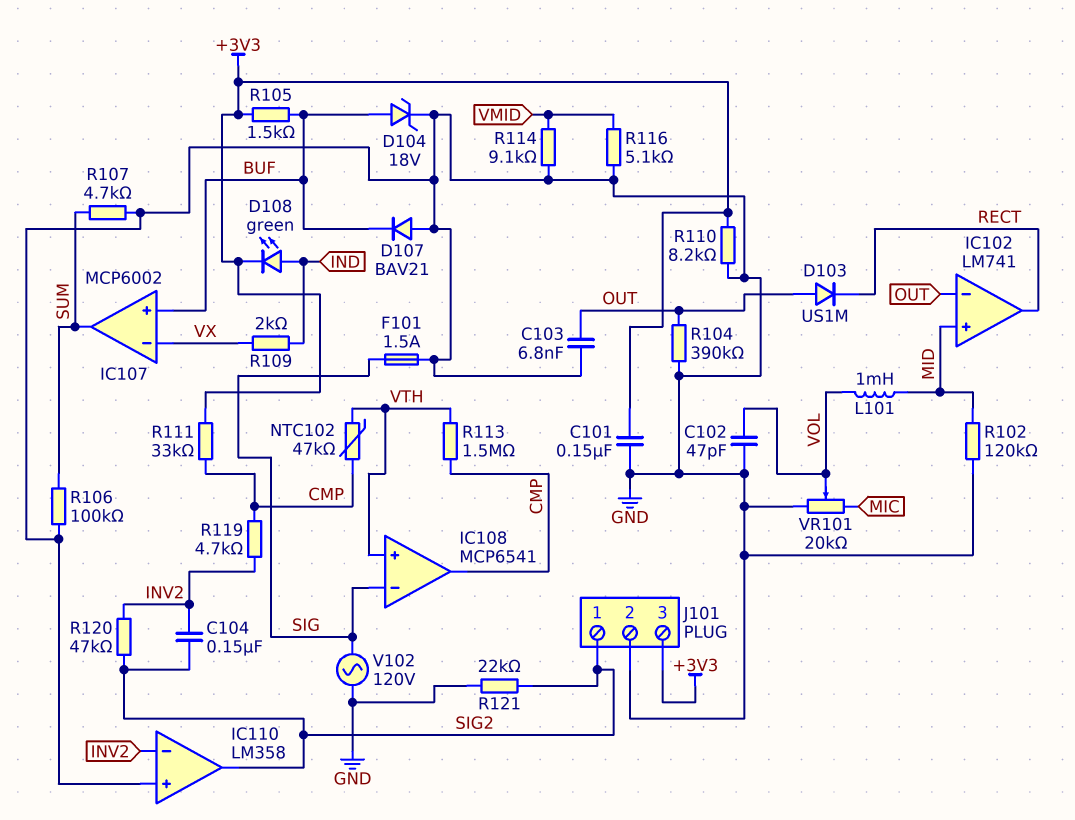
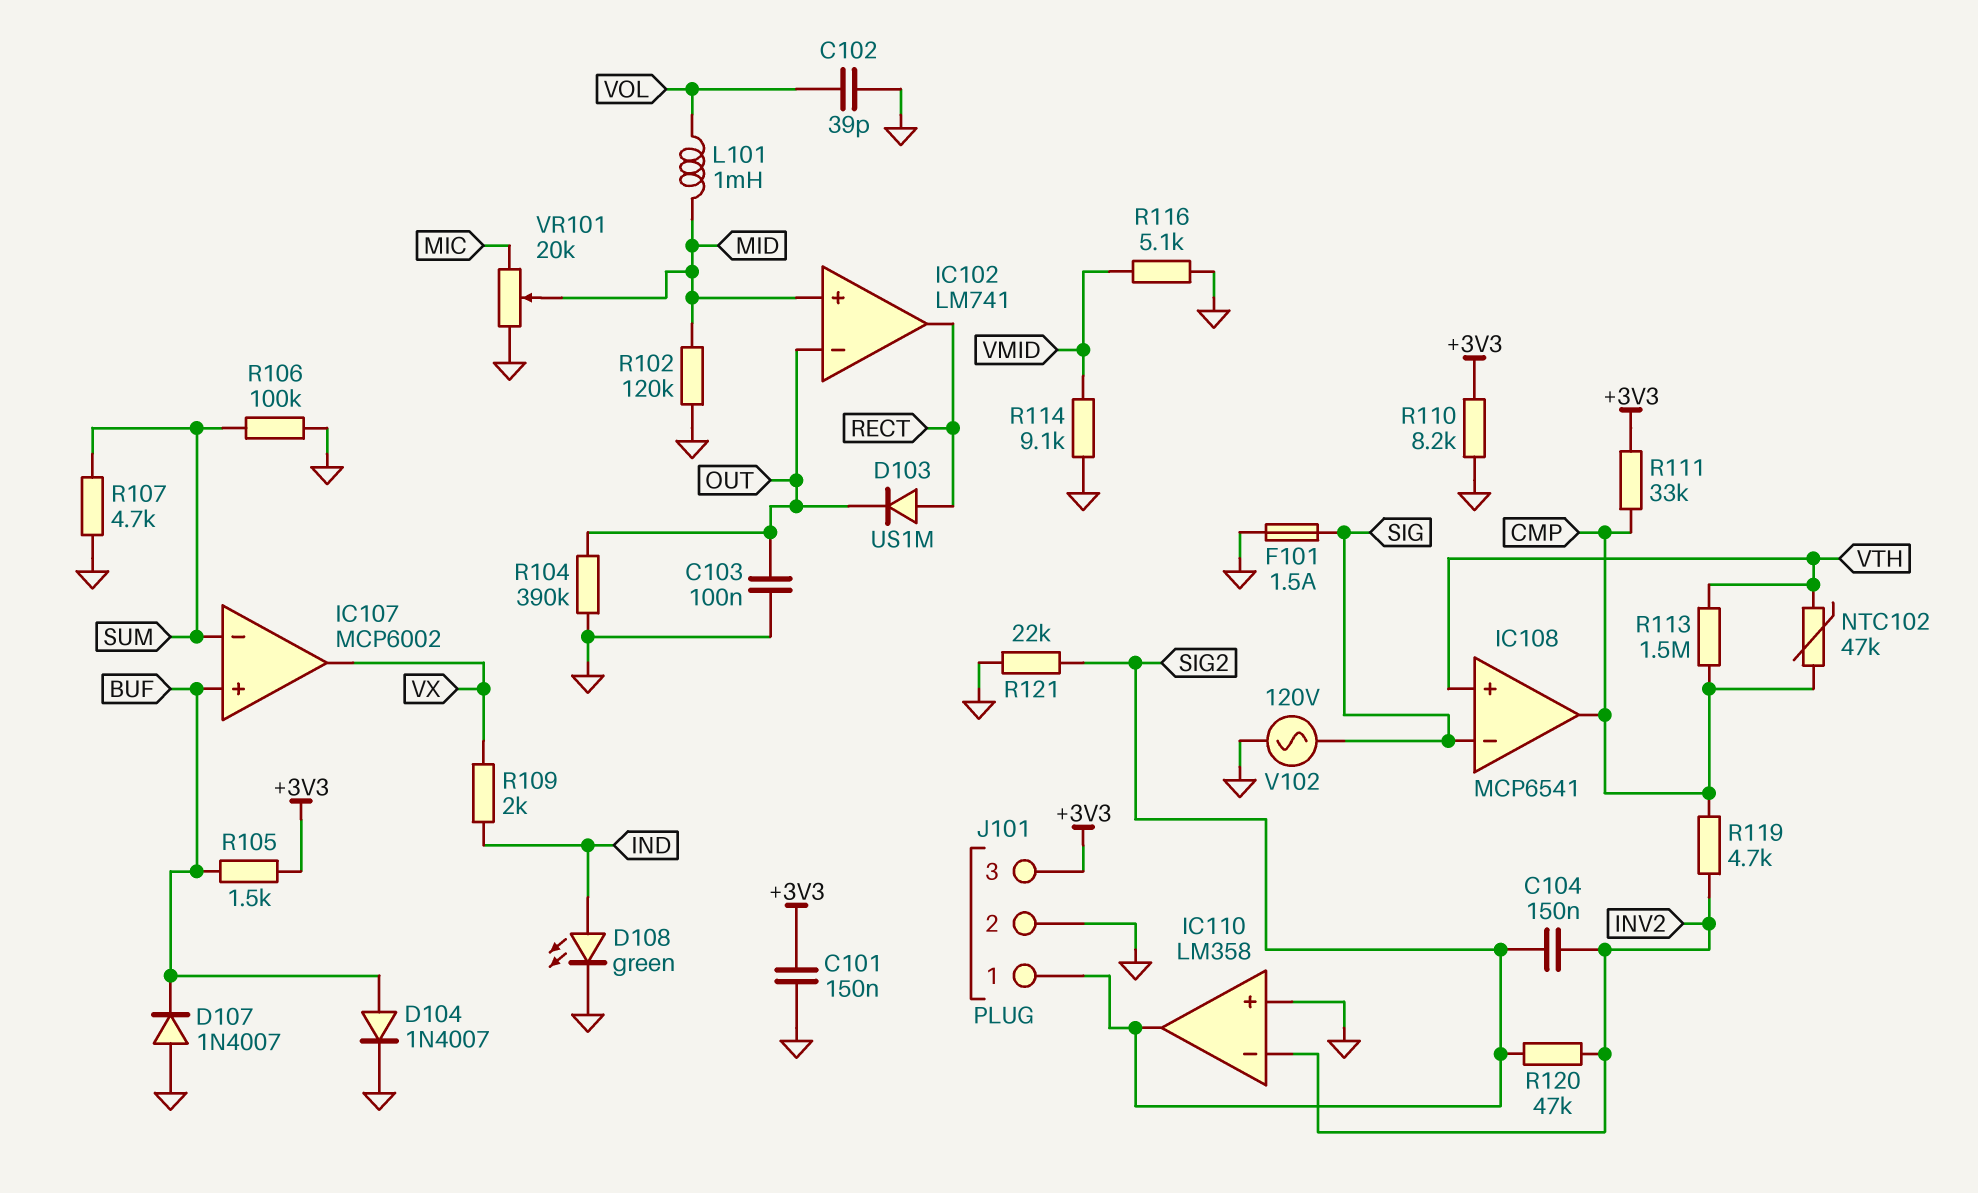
C102: 47pF (GND, VOL) -> 39pF (GND, VOL)
C103: 6.8nF (GND, OUT) -> 100nF (GND, OUT)
D103: diode US1M (A OUT, K RECT) -> diode US1M (A RECT, K OUT)
D104: zener 18V (A BUF, K GND) -> diode 1N4007 (A BUF, K GND)
D107: diode BAV21 (A GND, K BUF) -> diode 1N4007 (A GND, K BUF)
D108: LED green (A IND, K +3V3) -> LED green (A IND, K GND)
IC107 pin in-: VX -> SUM
IC107 pin out: SUM -> VX
VR101: 20k (GND, MIC, wiper VOL) -> 20k (GND, MIC, wiper MID)

